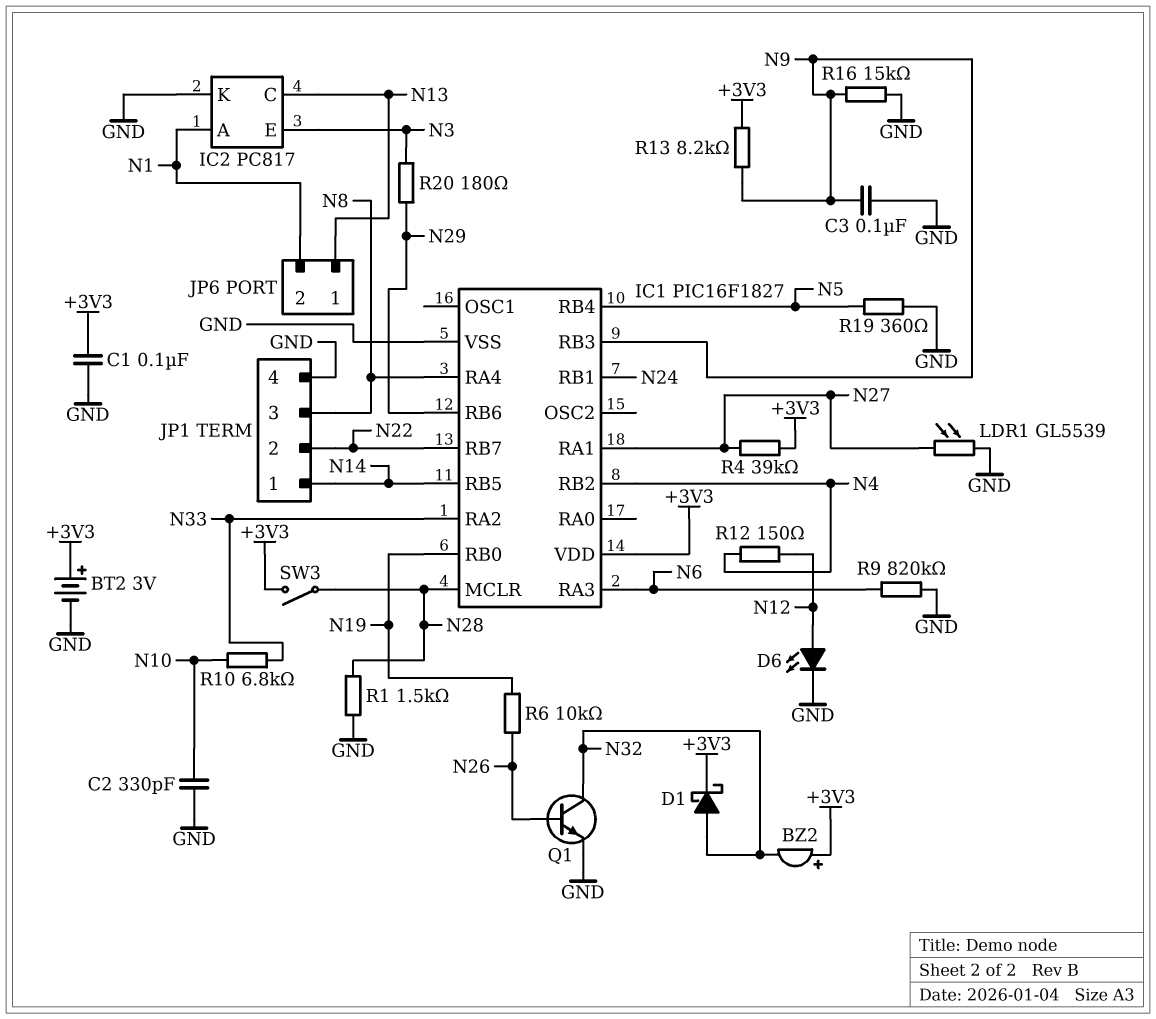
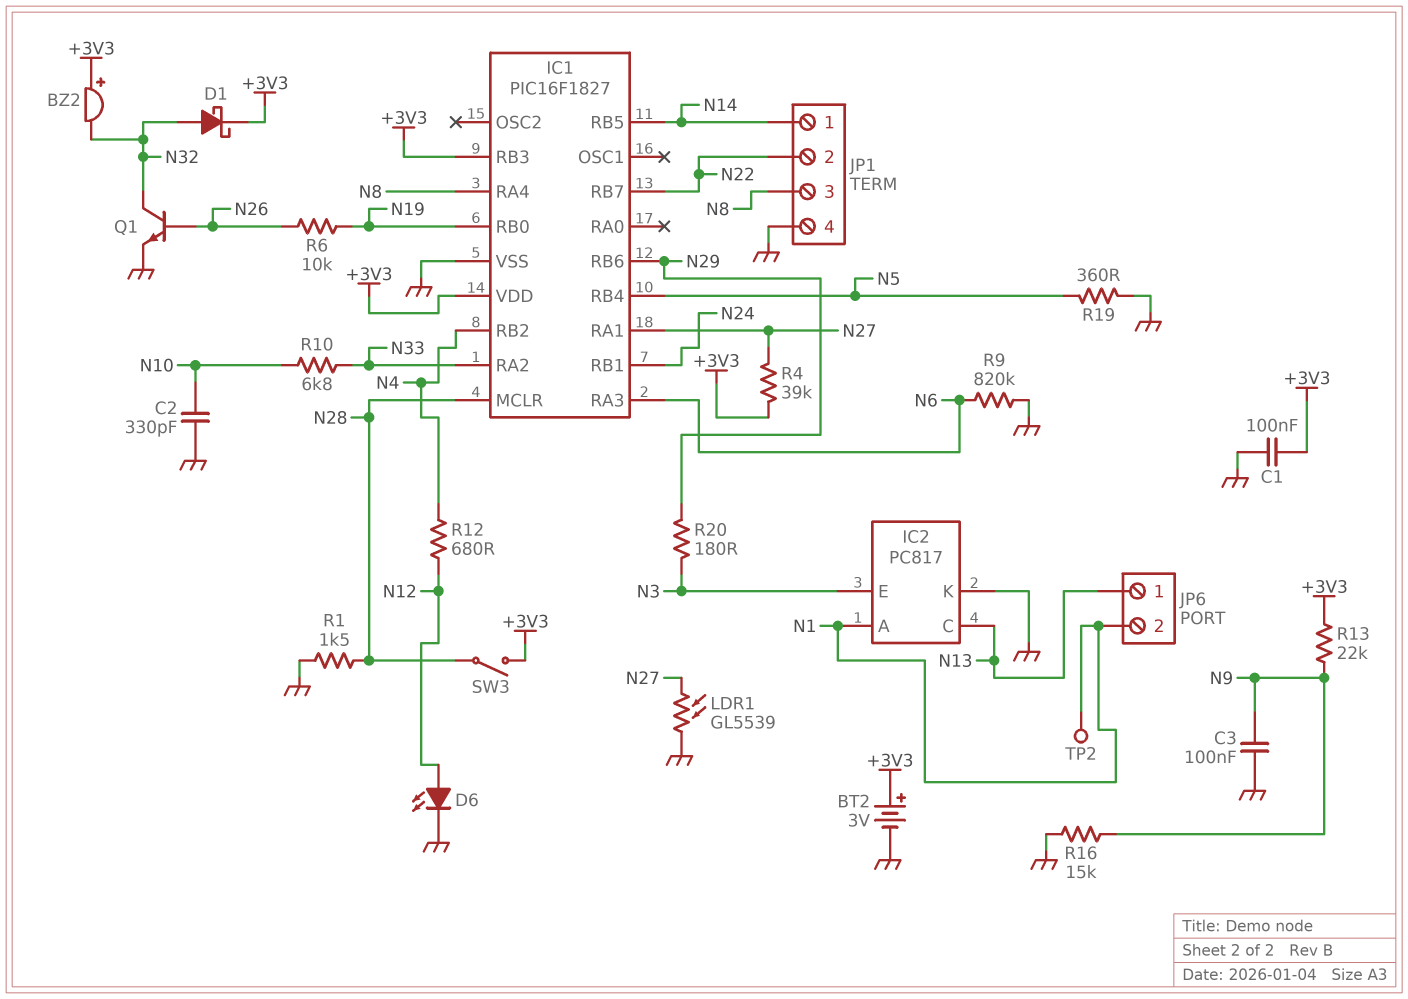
IC1 pin RB3: N9 -> +3V3
R12: 150 (N4, N12) -> 680 (N4, N12)
R13: 8.2k (+3V3, N9) -> 22k (+3V3, N9)
TP2: none -> test point (N1)

